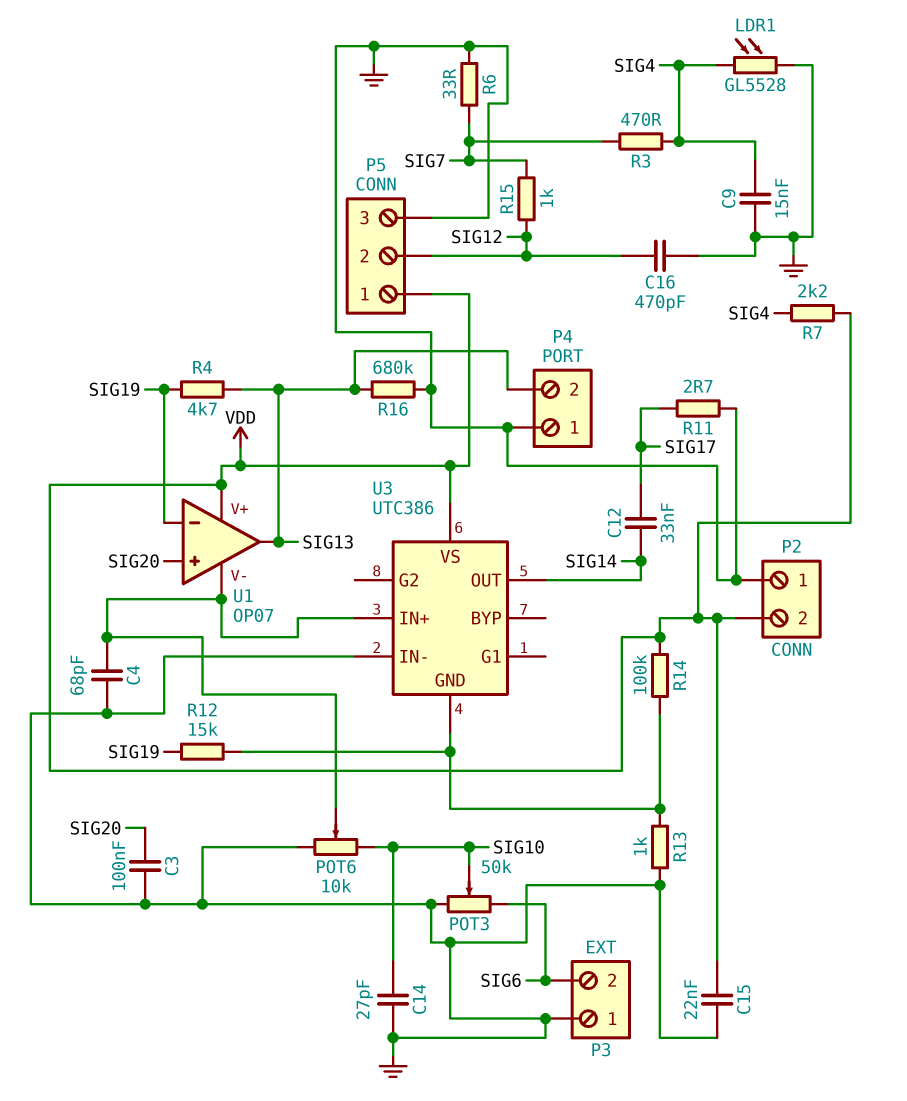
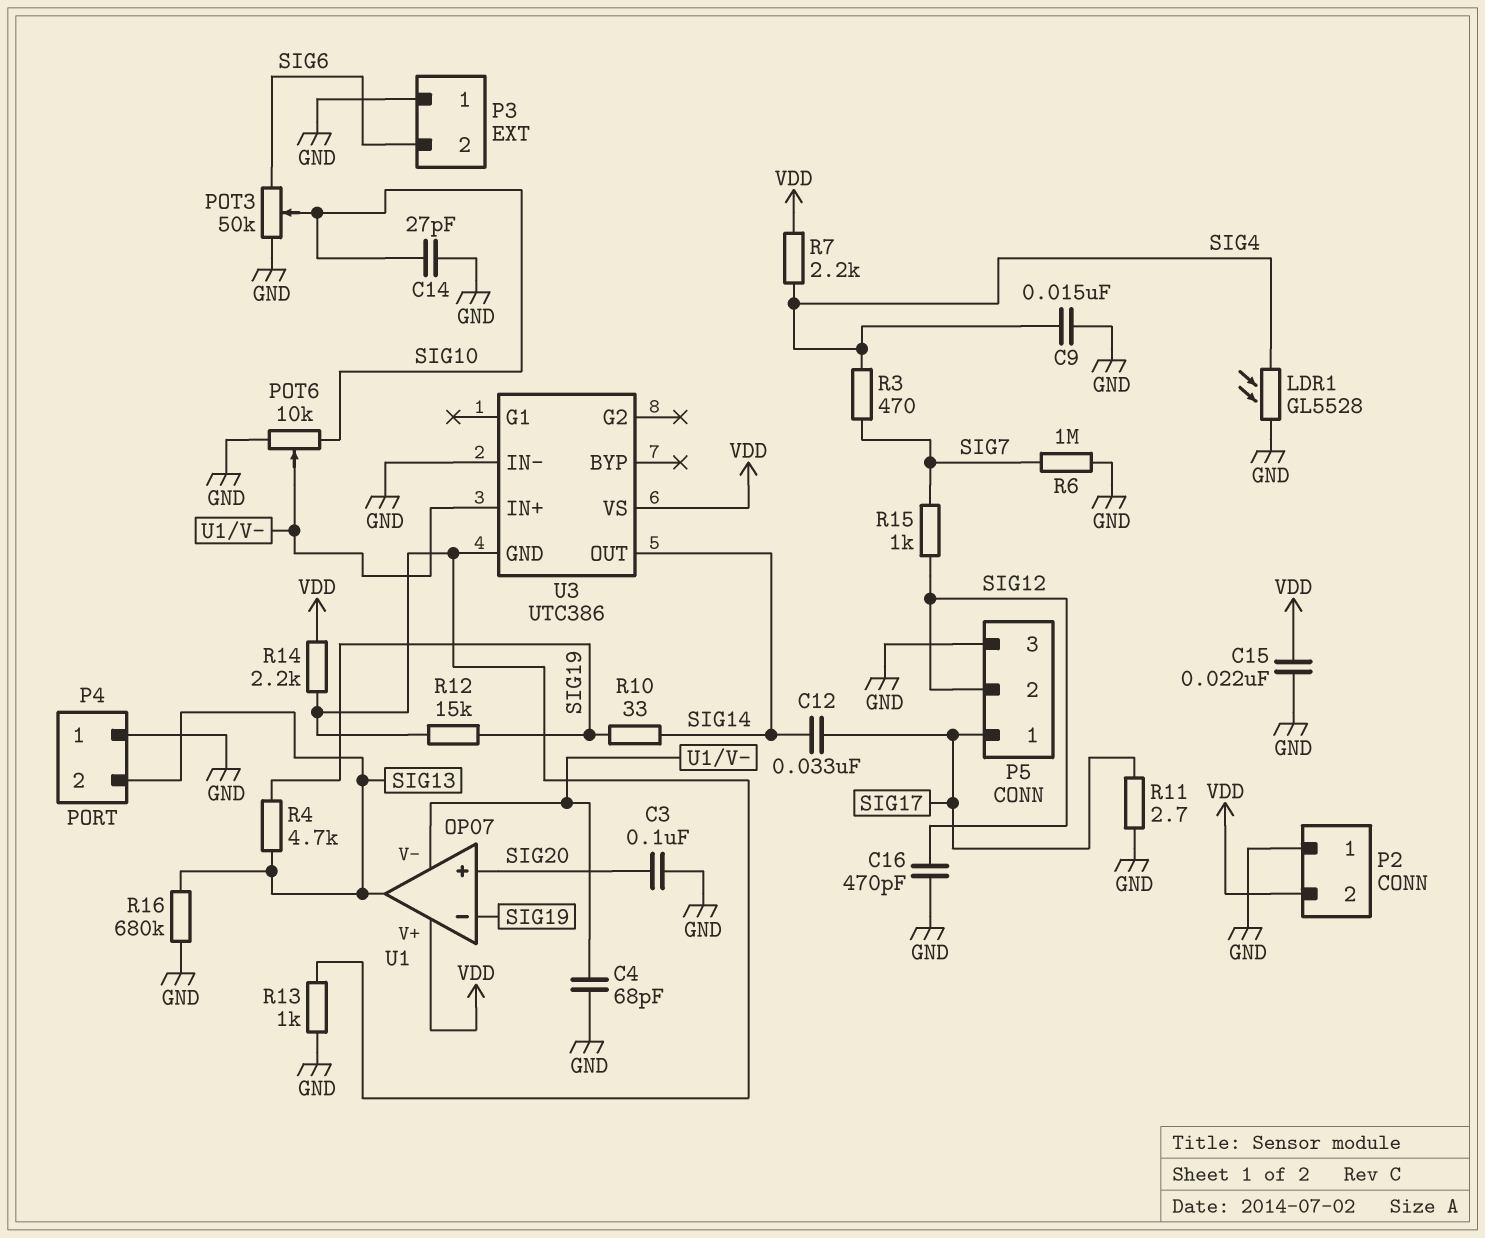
P5 pin 1: VDD -> SIG17
R6: 33 (GND, SIG7) -> 1M (GND, SIG7)
R10: none -> 33 (SIG14, SIG19)
R14: 100k (U3/GND, VDD) -> 2.2k (U3/GND, VDD)

